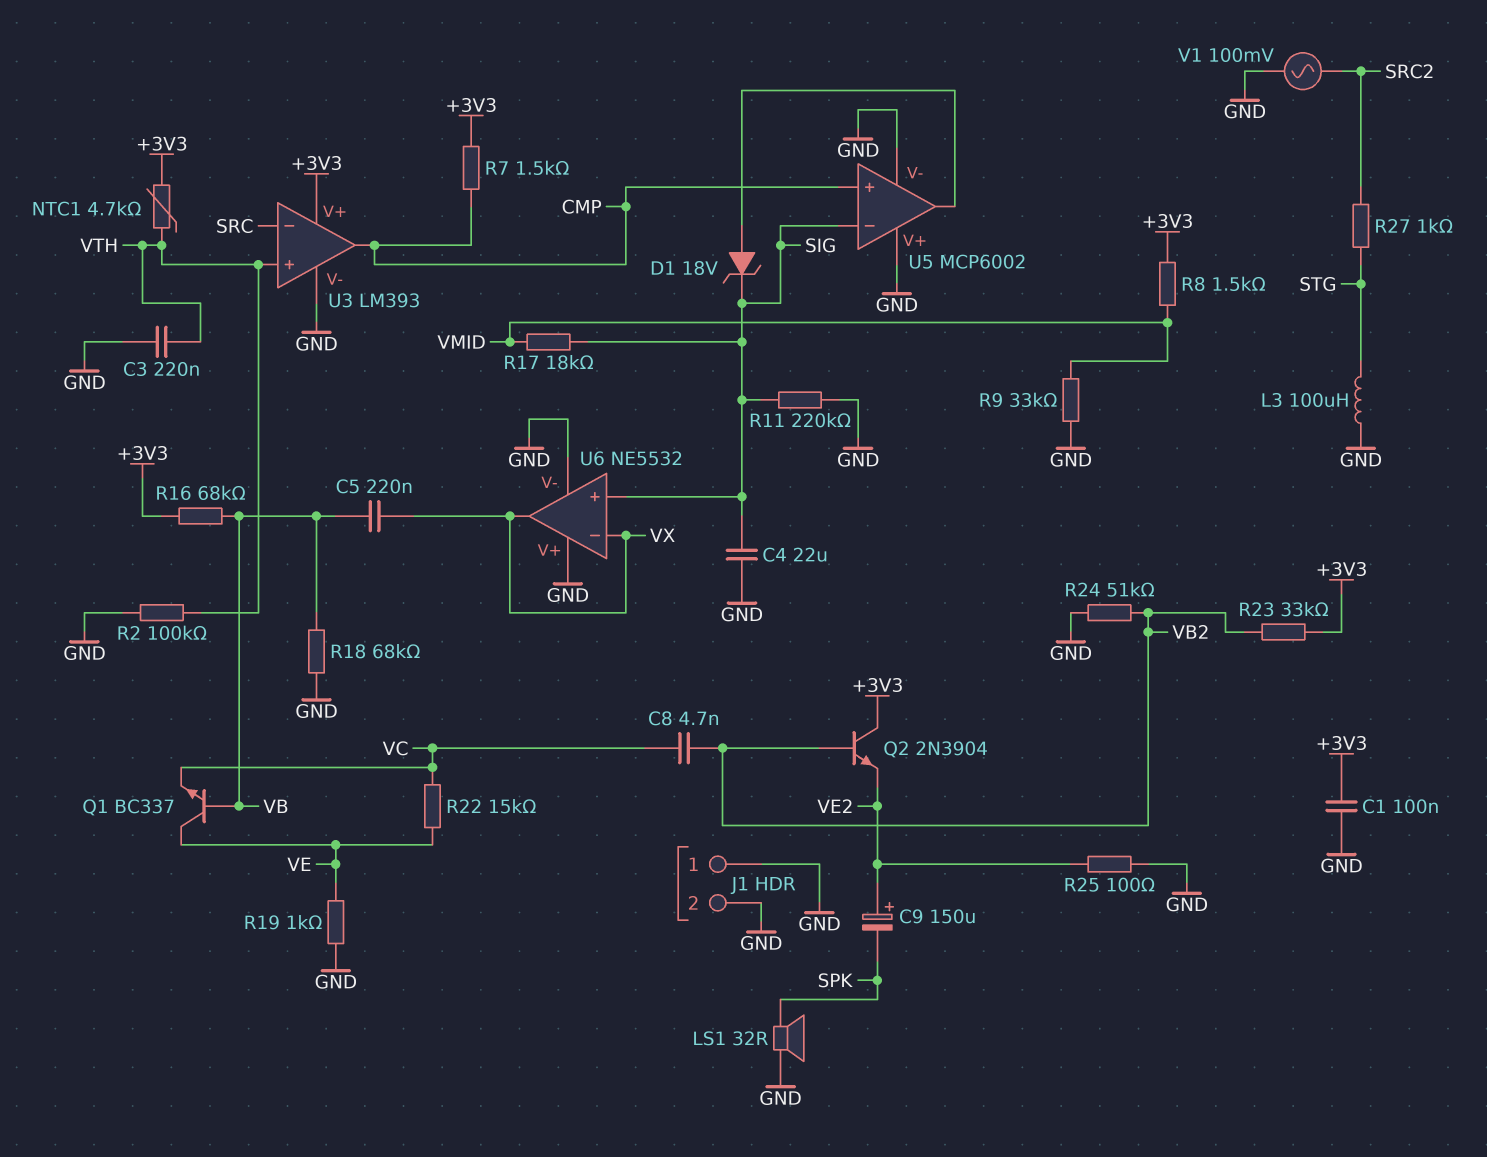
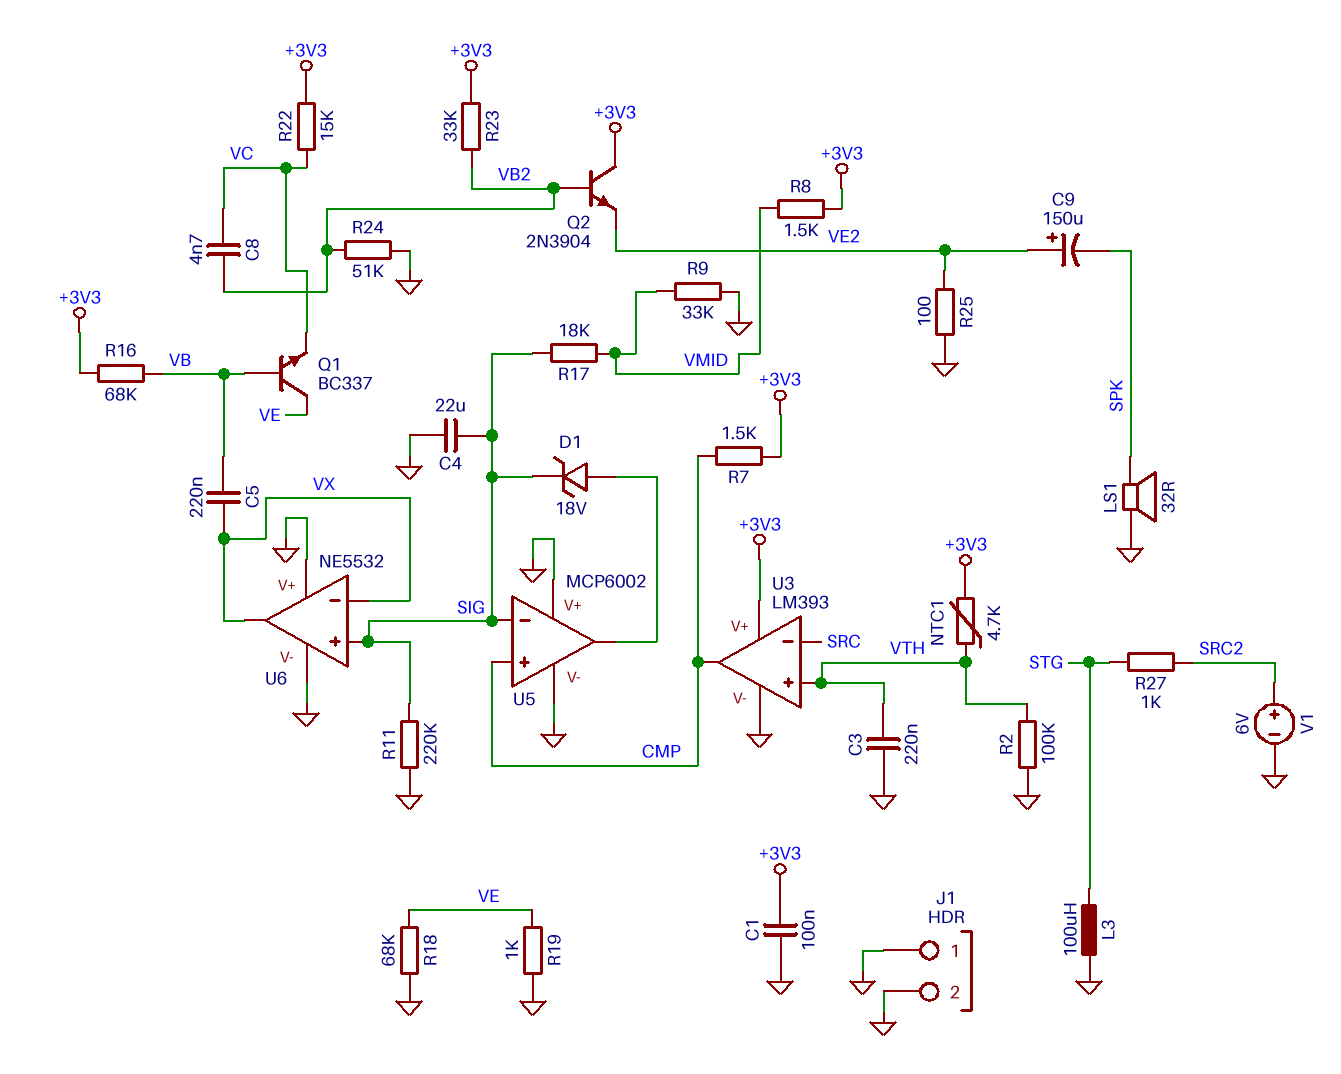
R18: 68k (GND, VB) -> 68k (GND, VE)
R22: 15k (VC, VE) -> 15k (+3V3, VC)
V1: AC 100mV (GND, SRC2) -> 6V (plus SRC2, minus GND)

